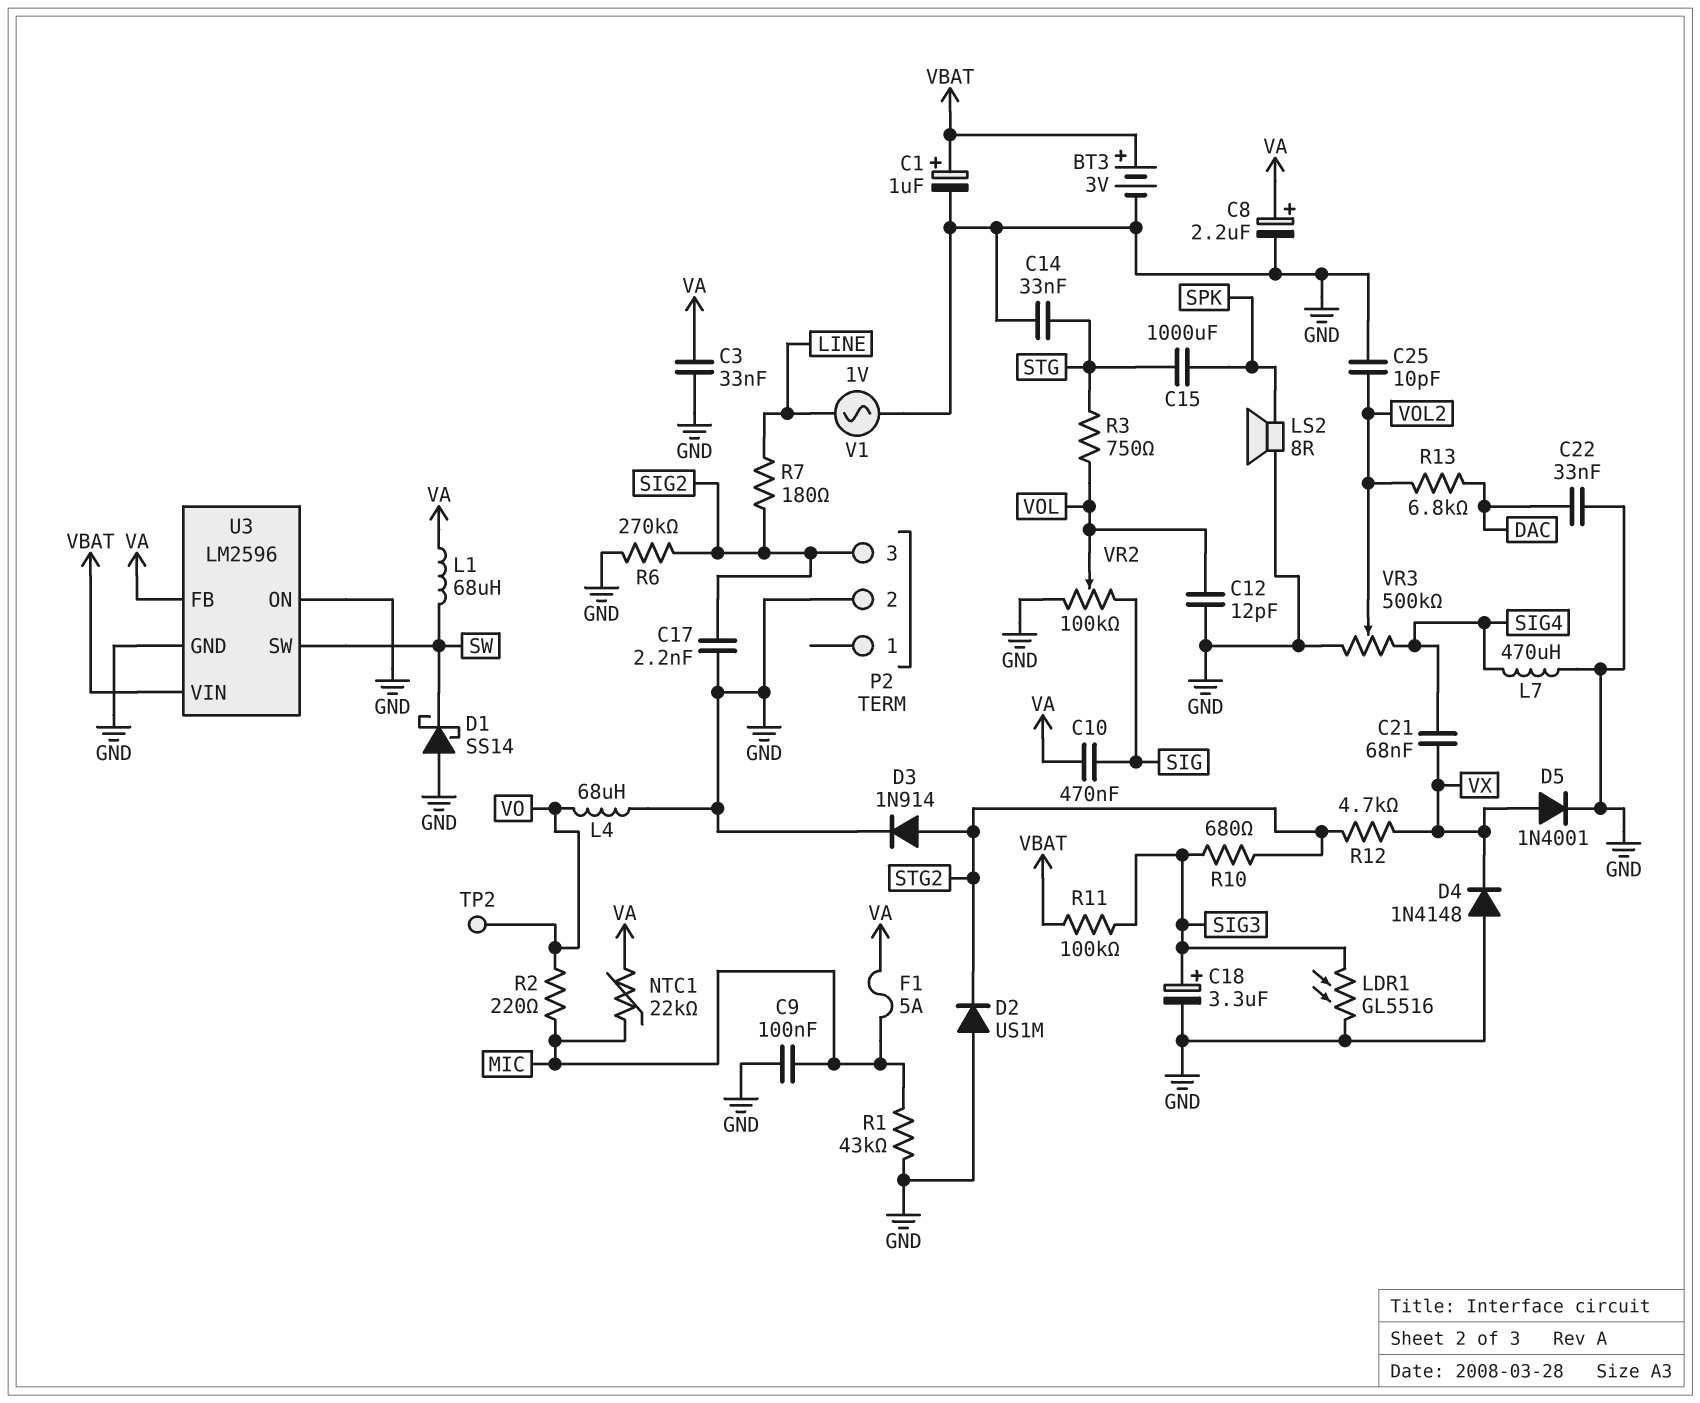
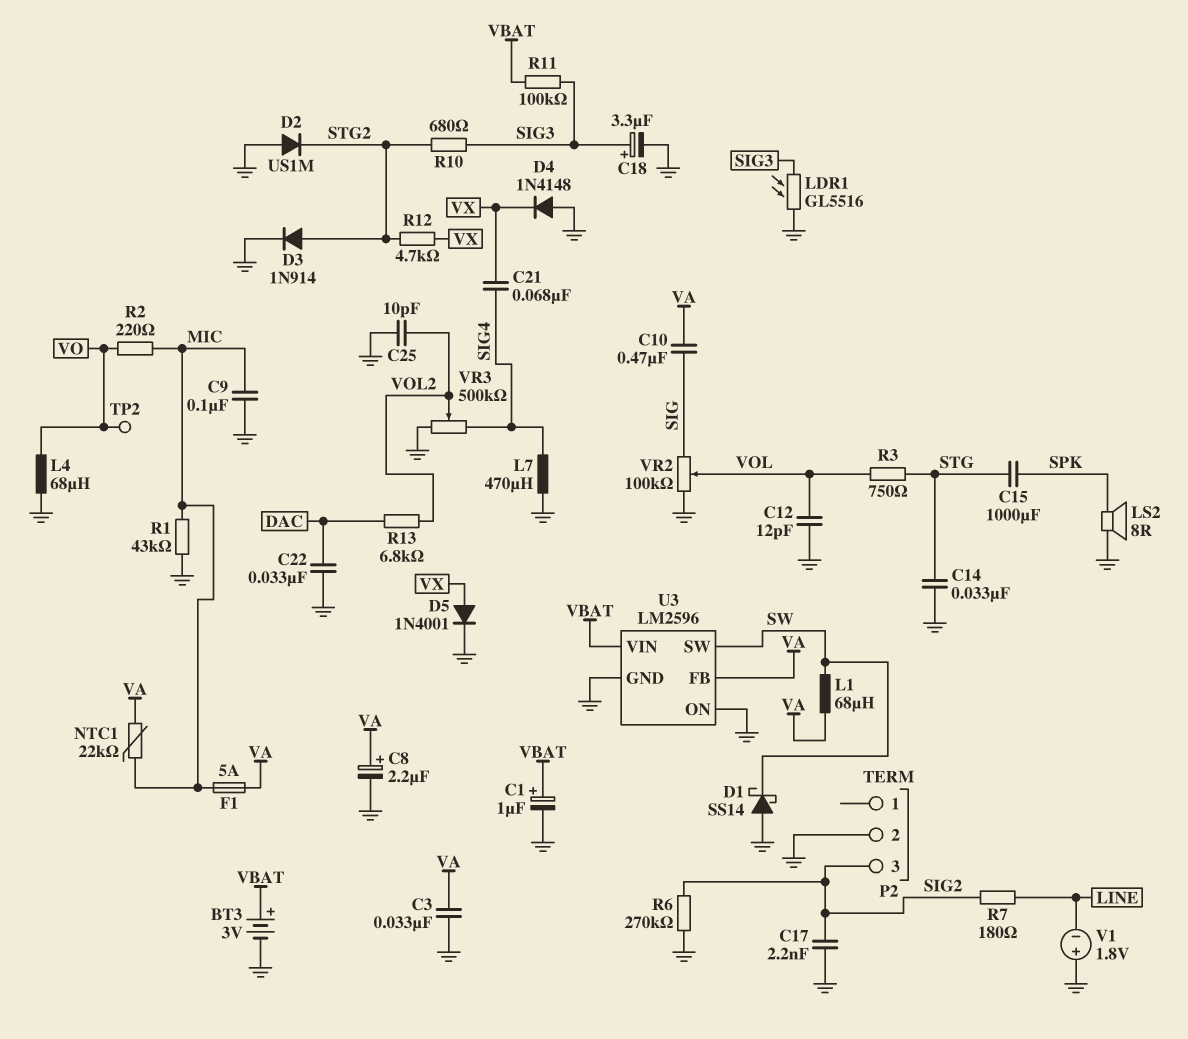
V1: AC 1V (GND, LINE) -> 1.8V (plus GND, minus LINE)

